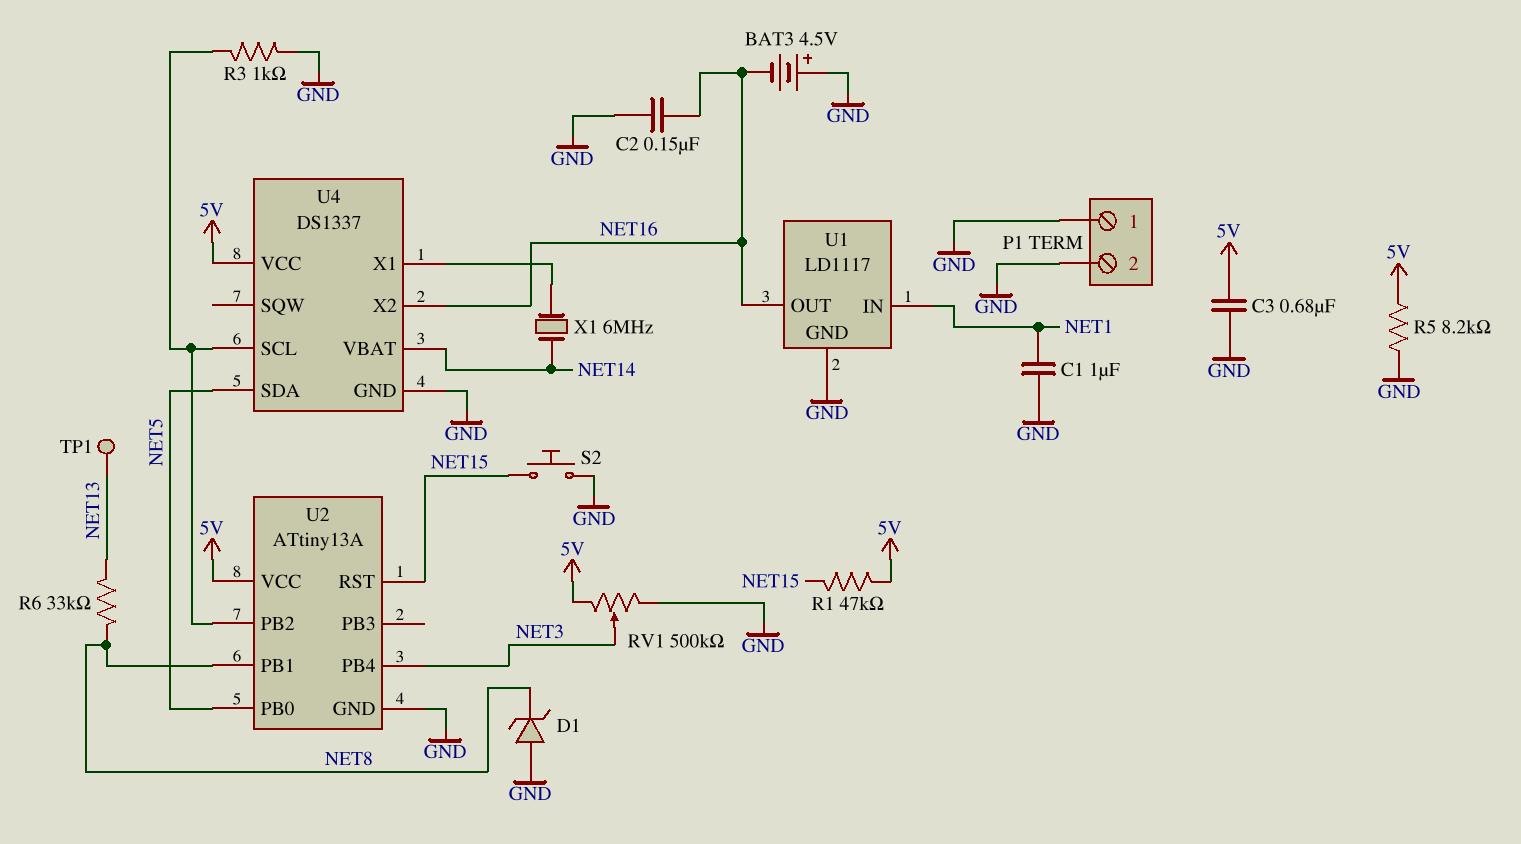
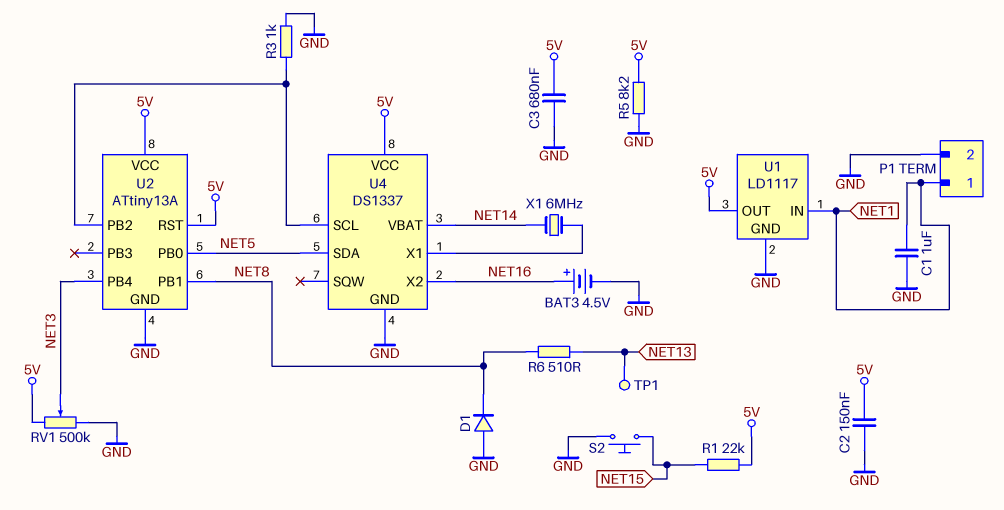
BAT3: 4.5V (plus GND, minus NET16) -> 4.5V (plus NET16, minus GND)
C2: 150nF (GND, NET16) -> 150nF (5V, GND)
D1: zener (A GND, K NET8) -> diode (A GND, K NET8)
P1 pin 1: GND -> NET1
R1: 47k (5V, NET15) -> 22k (5V, NET15)
R6: 33k (NET8, NET13) -> 510 (NET8, NET13)
U1 pin OUT: NET16 -> 5V
U2 pin RST: NET15 -> 5V

